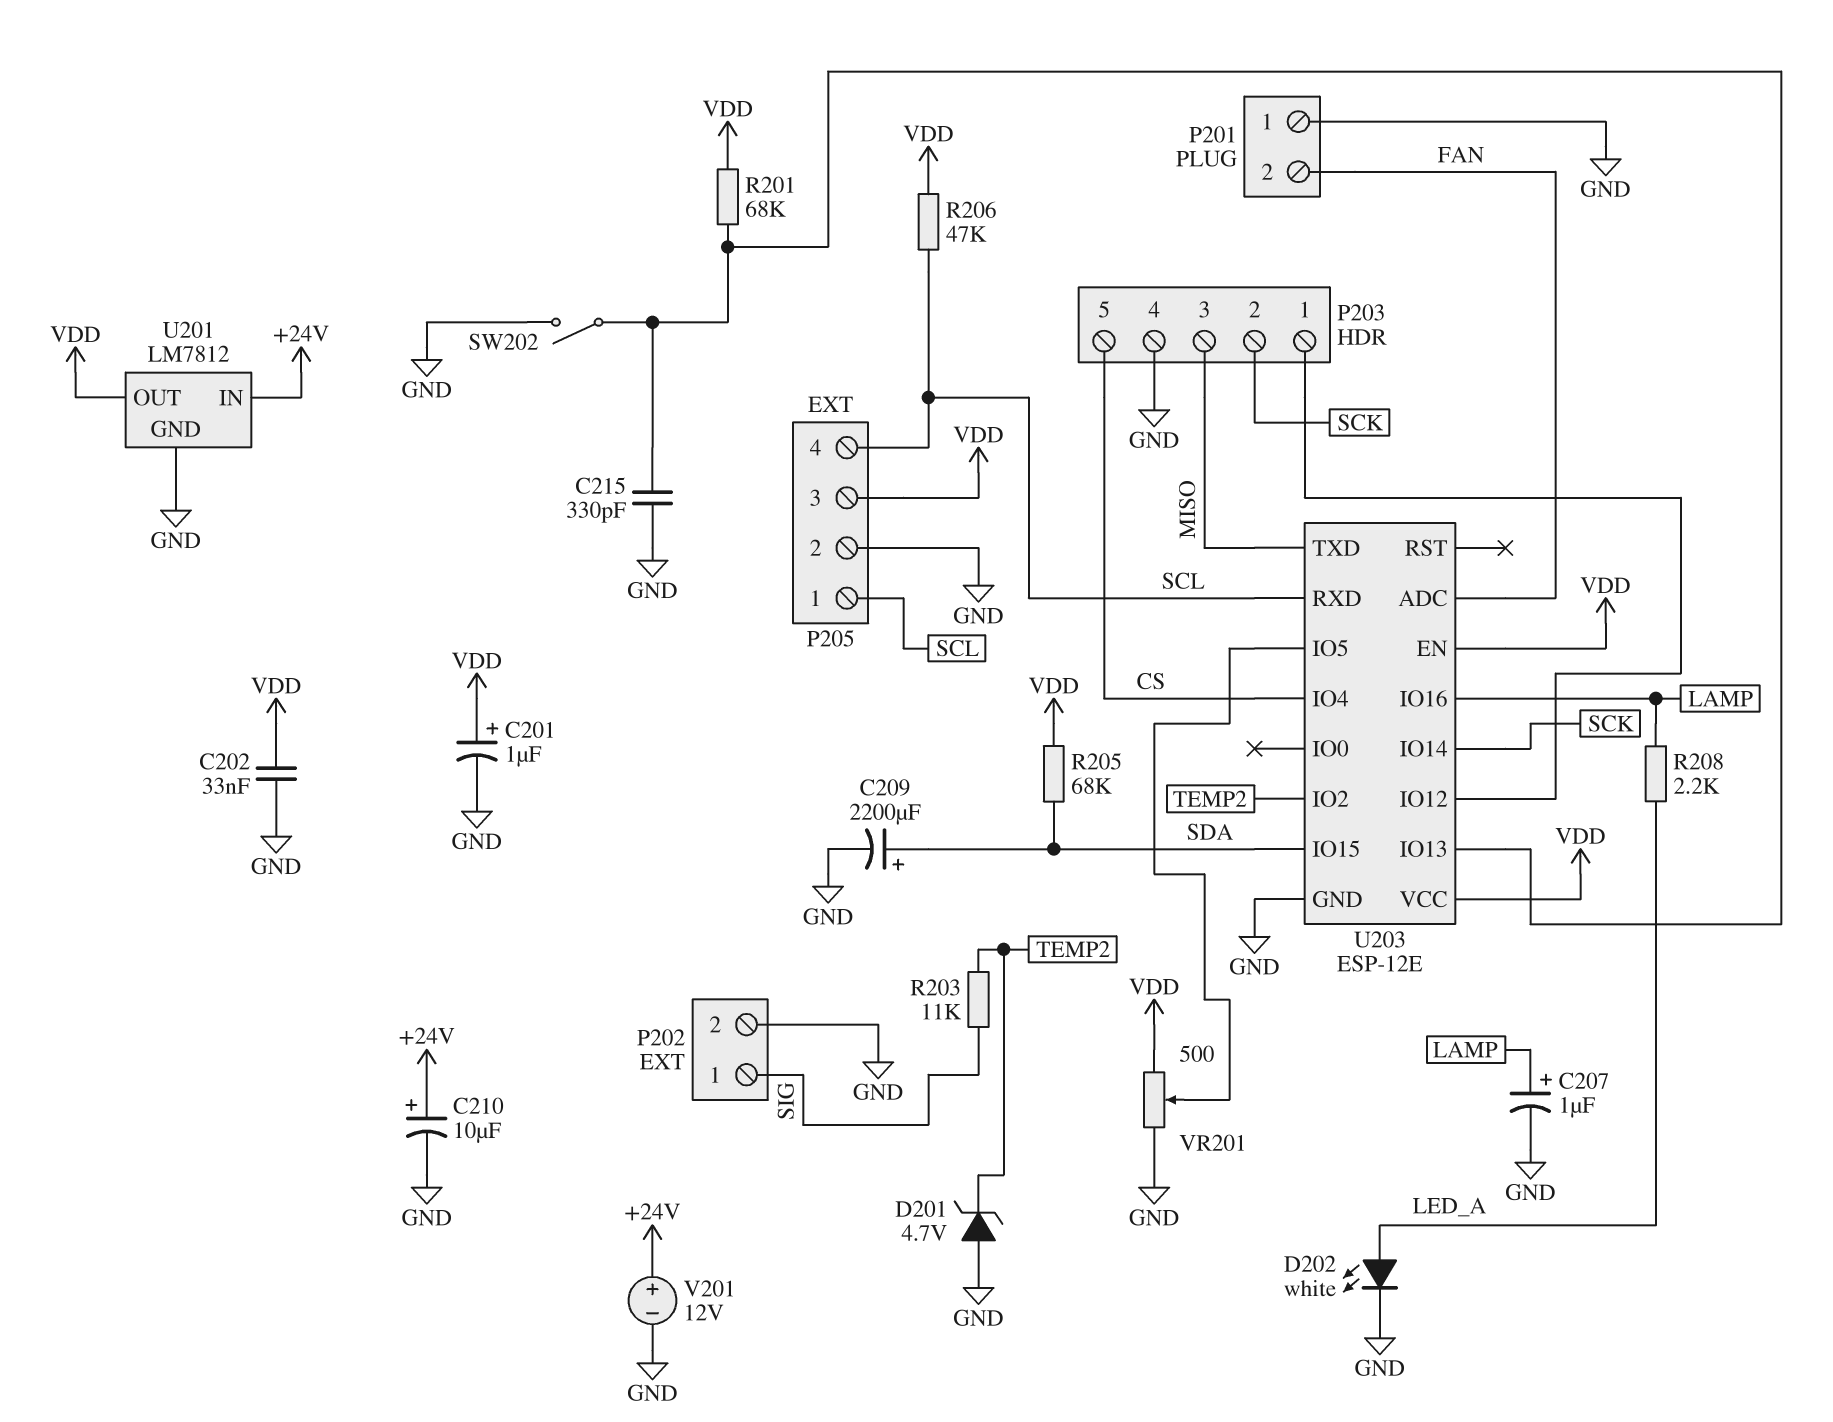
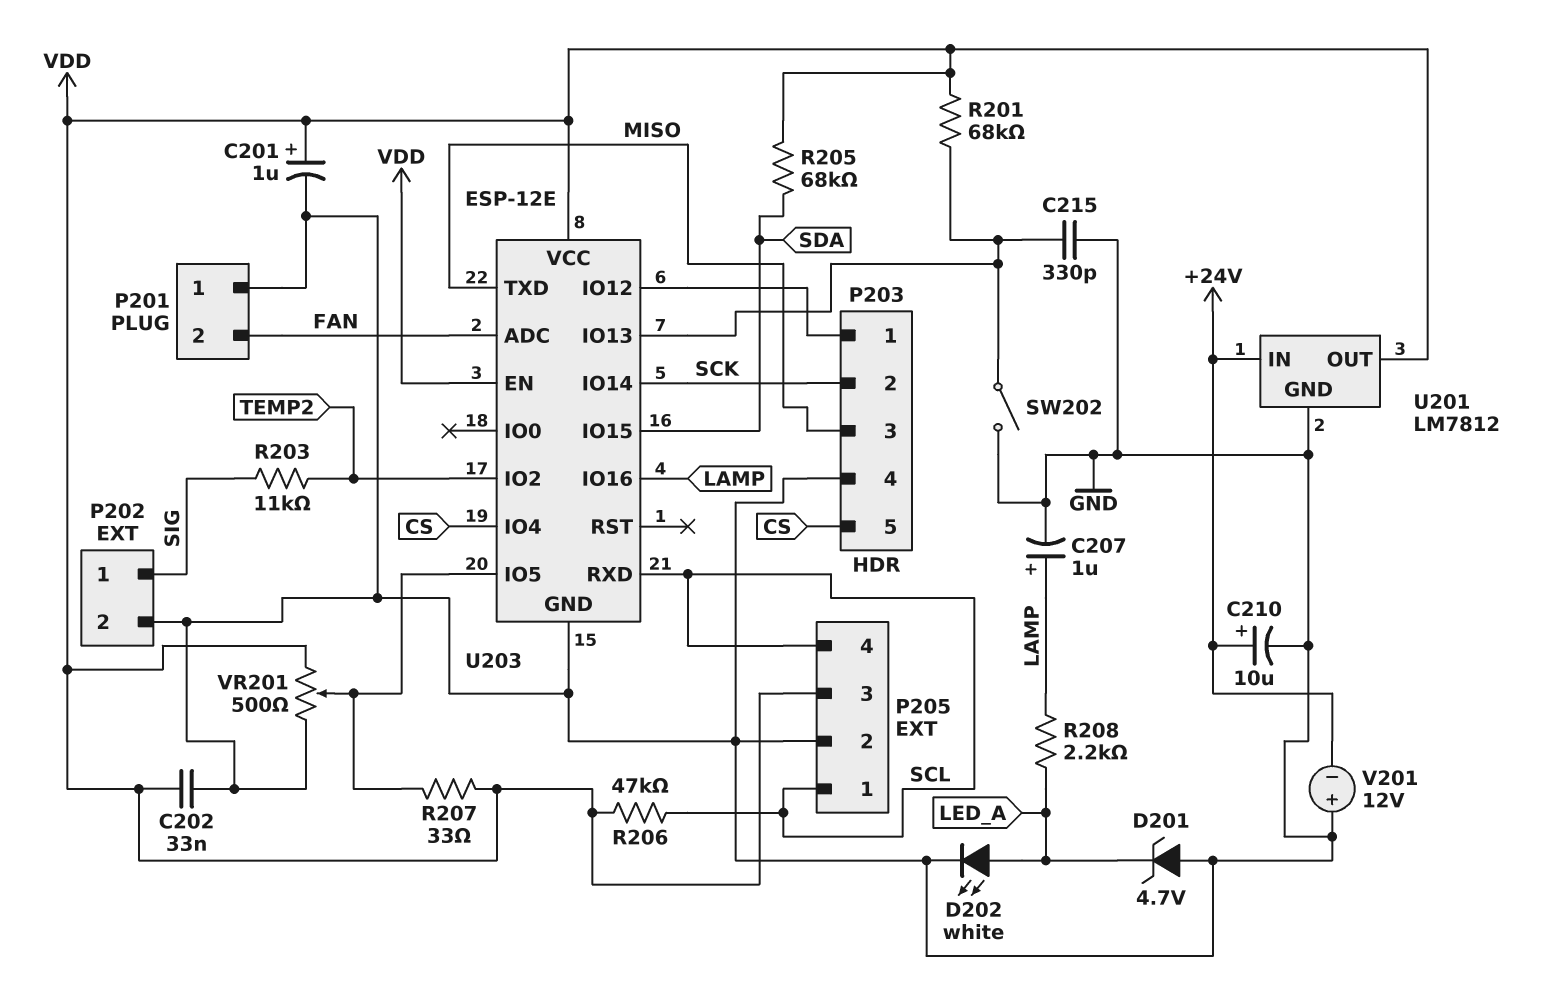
C209: 2200uF (plus SDA, minus GND) -> none
D201: zener 4.7V (A GND, K TEMP2) -> zener 4.7V (A GND, K LED_A)
R207: none -> 33 (U203/IO5, VDD)
V201: 12V (plus +24V, minus GND) -> 12V (plus GND, minus +24V)

